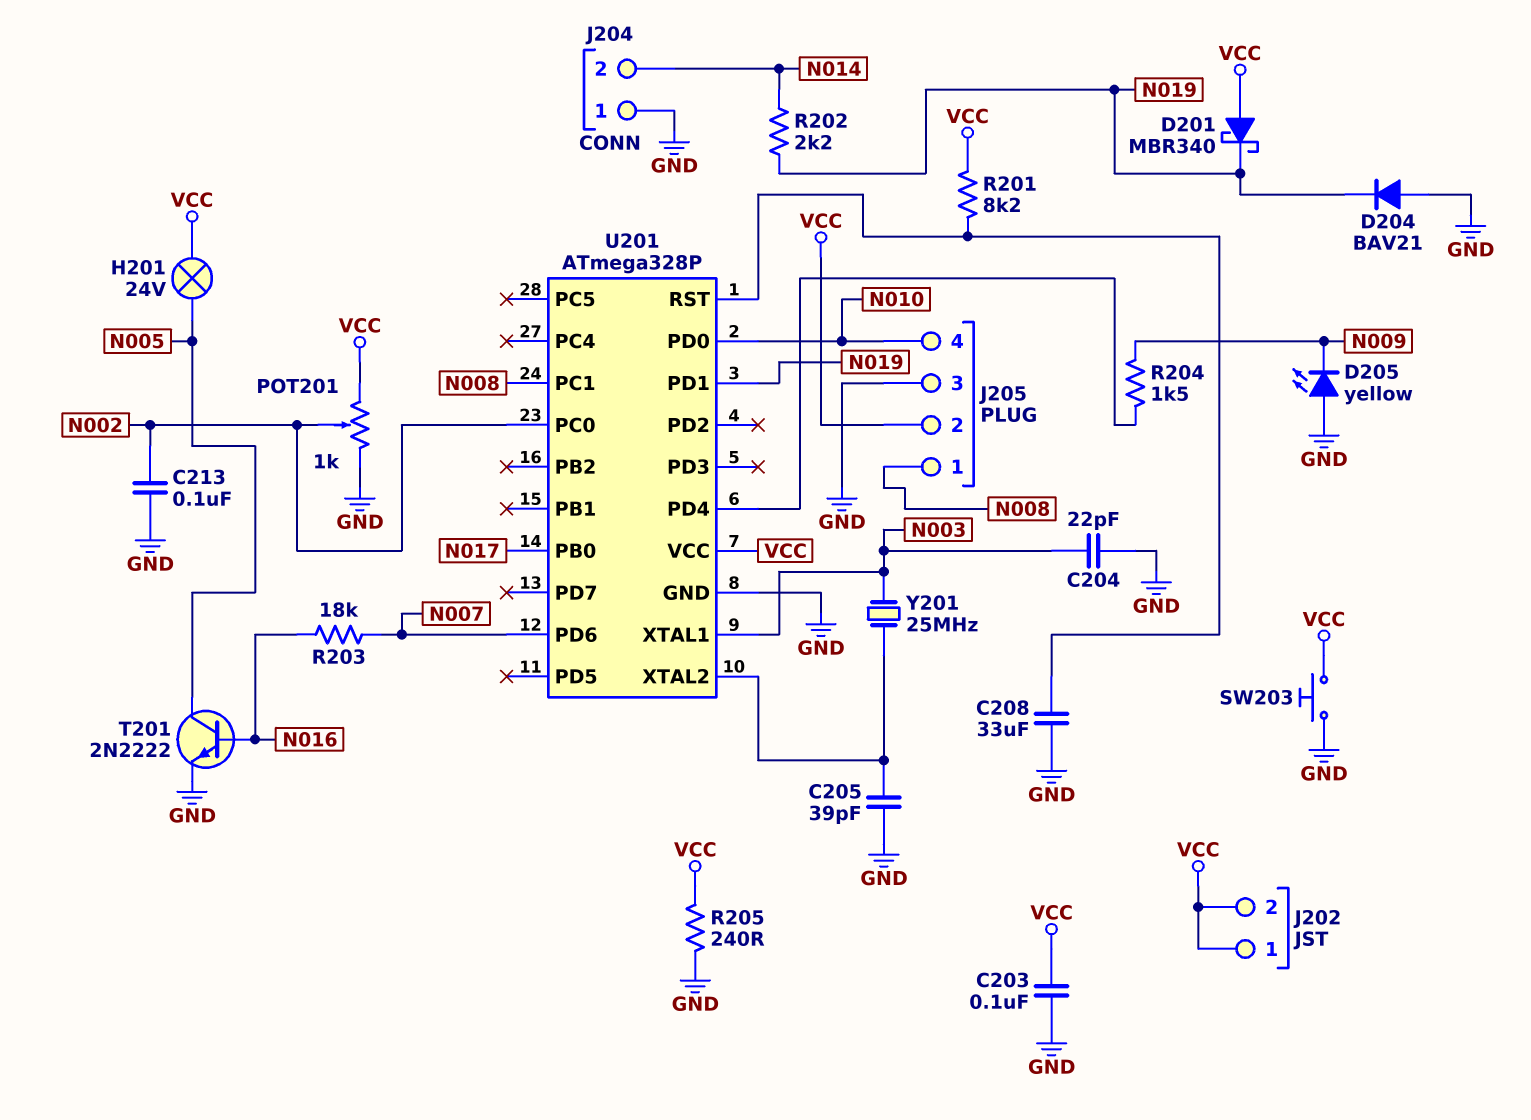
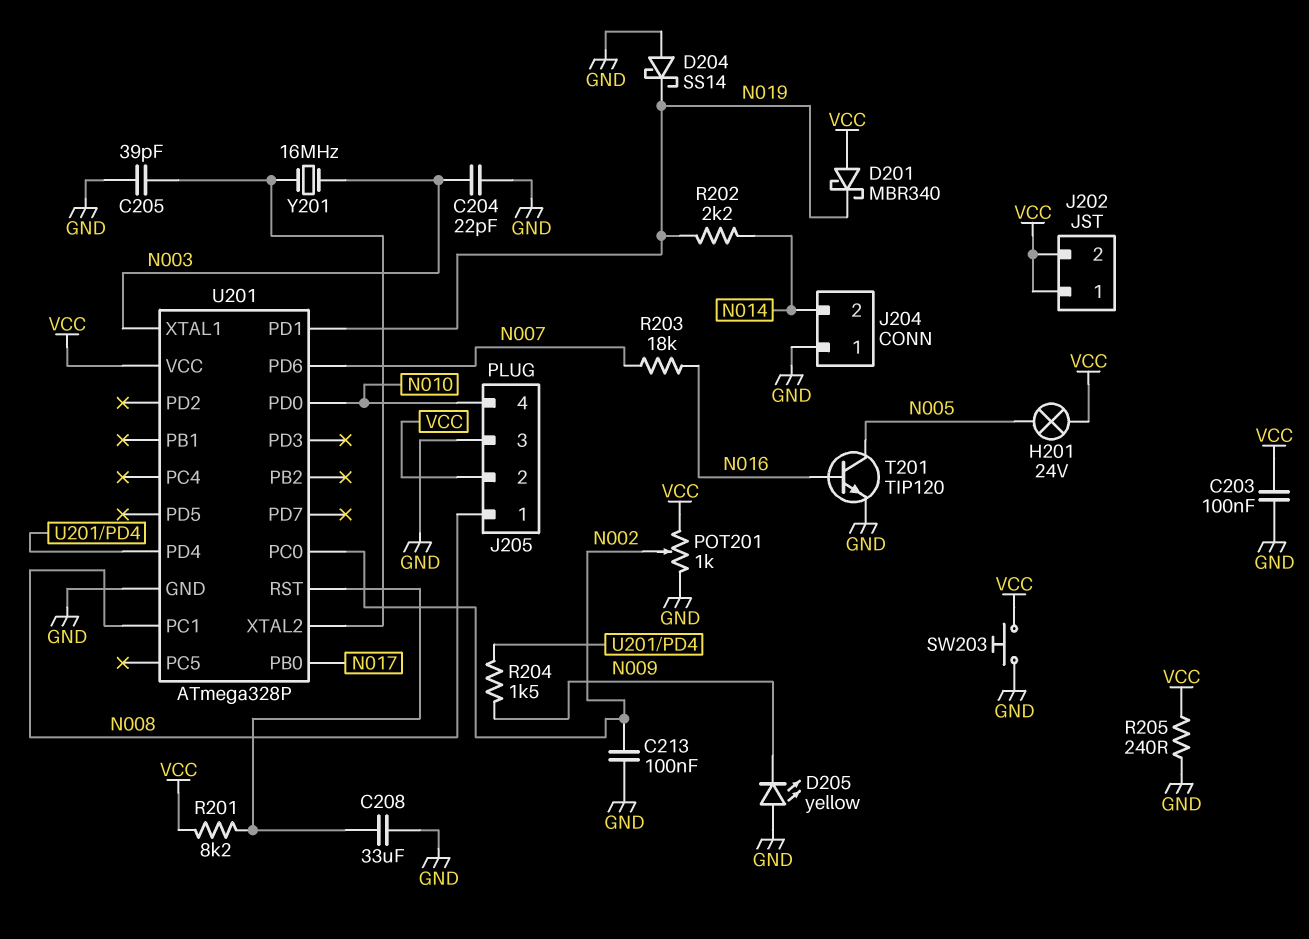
D204: diode BAV21 (A GND, K N019) -> schottky SS14 (A GND, K N019)
T201: NPN 2N2222 (B N016, C N005, E GND) -> NPN TIP120 (B N016, C N005, E GND)
Y201: 25MHz (N003, U201/XTAL2) -> 16MHz (N003, U201/XTAL2)

